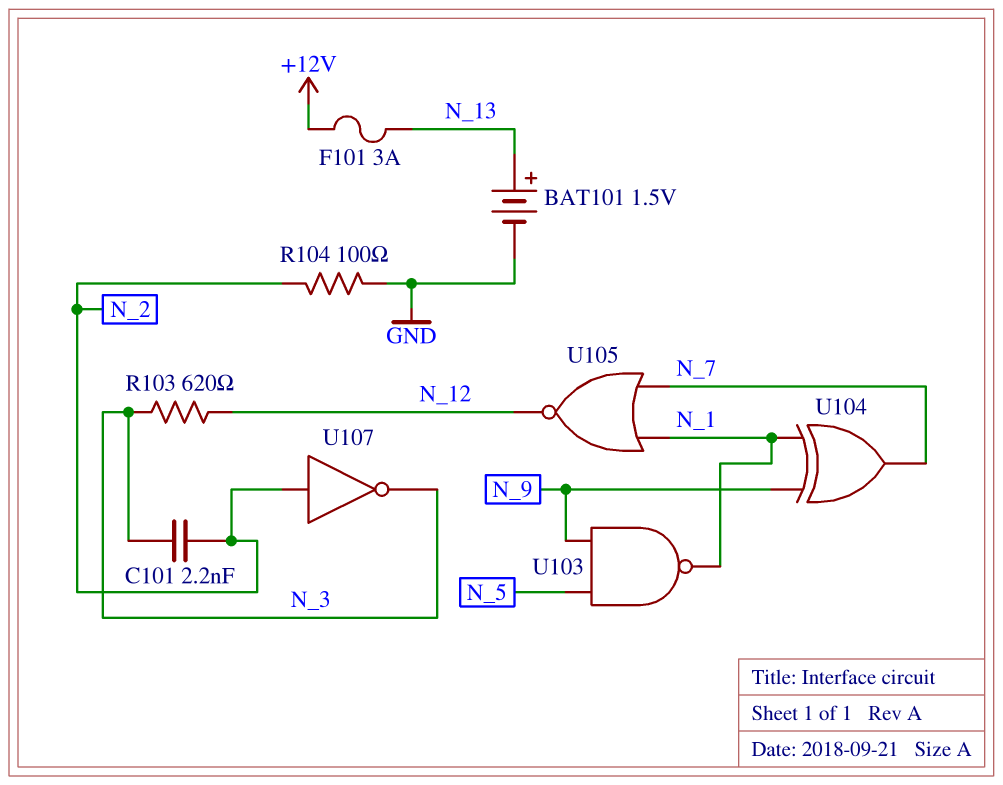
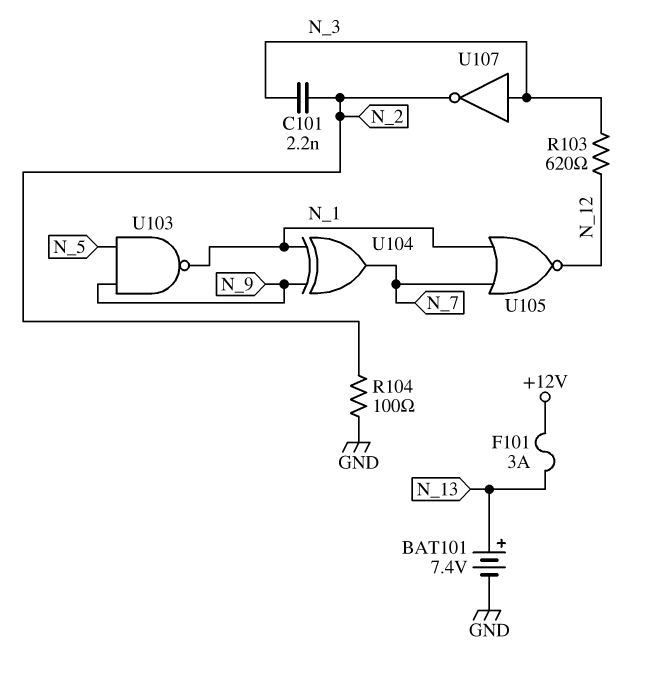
BAT101: 1.5V (plus N_13, minus GND) -> 7.4V (plus N_13, minus GND)
U107: NOT (in N_2, out N_3) -> NOT (in N_3, out N_2)

